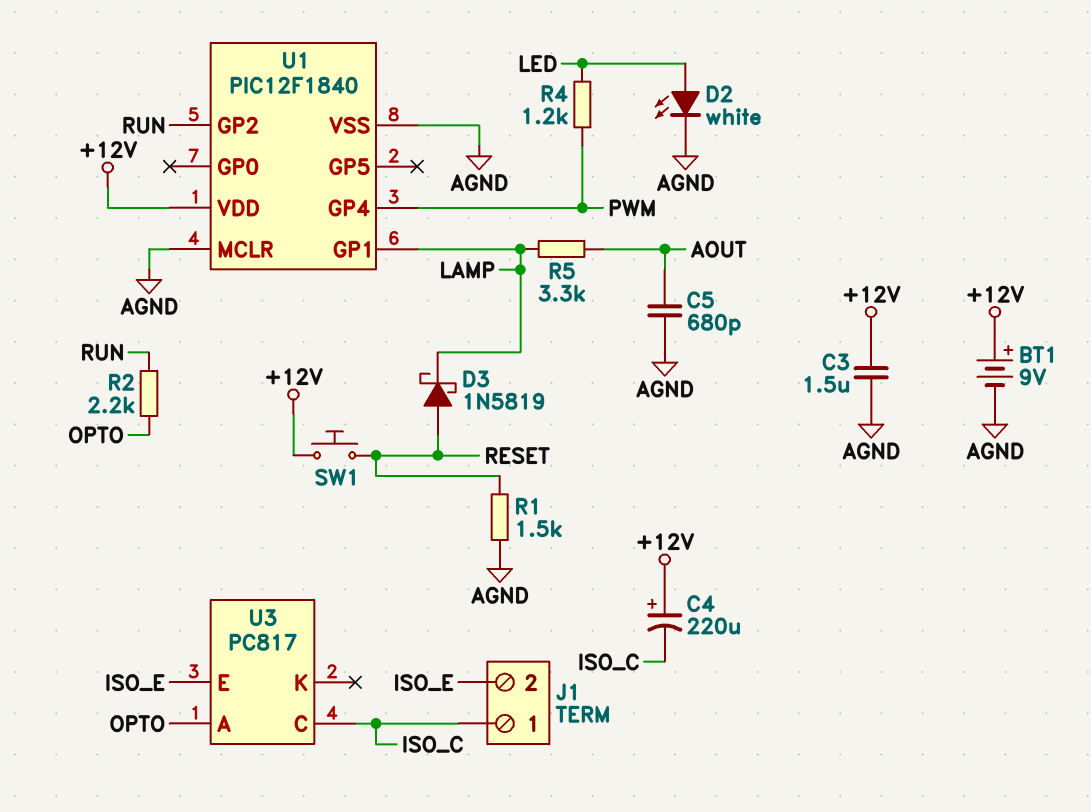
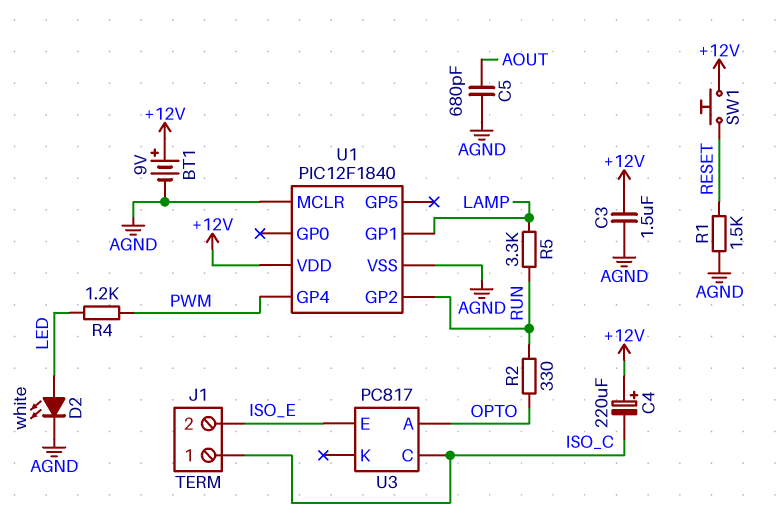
D3: schottky 1N5819 (A RESET, K LAMP) -> none
R2: 2.2k (OPTO, RUN) -> 330 (OPTO, RUN)
R5: 3.3k (AOUT, LAMP) -> 3.3k (LAMP, RUN)

